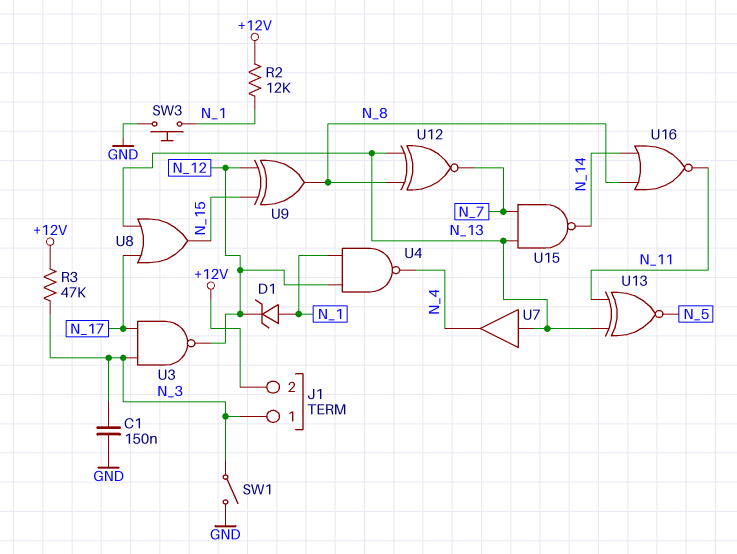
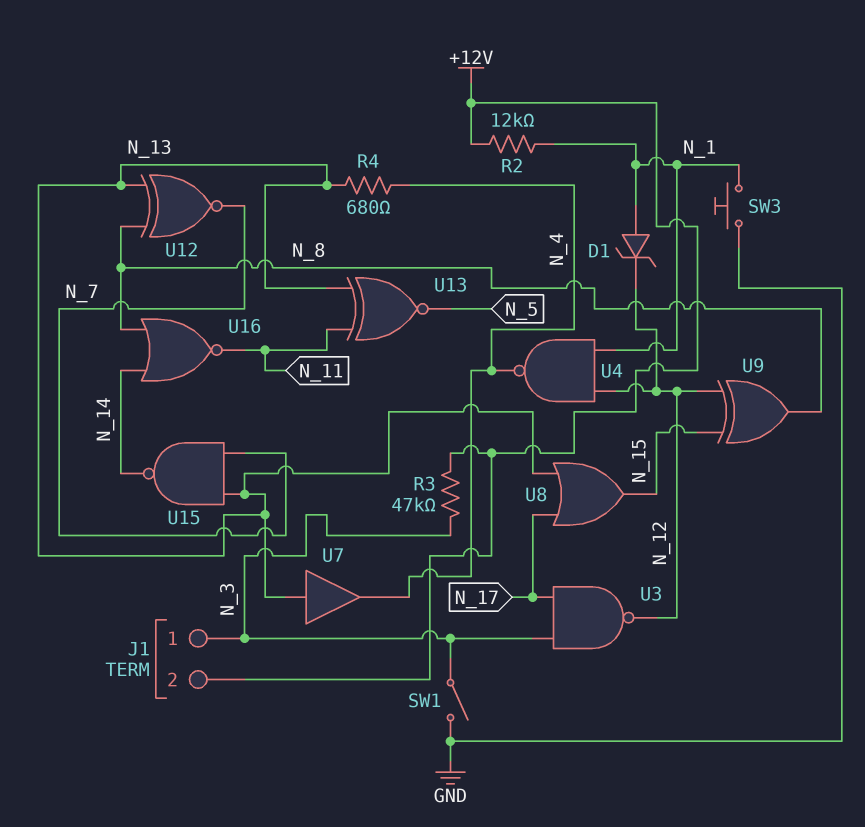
C1: 150nF (GND, N_3) -> none
R4: none -> 680 (N_4, N_13)

